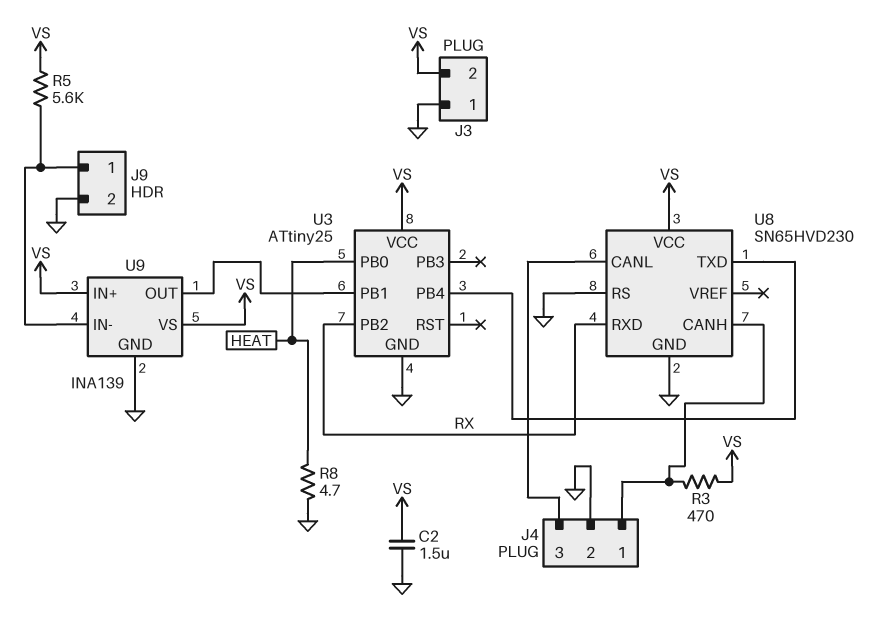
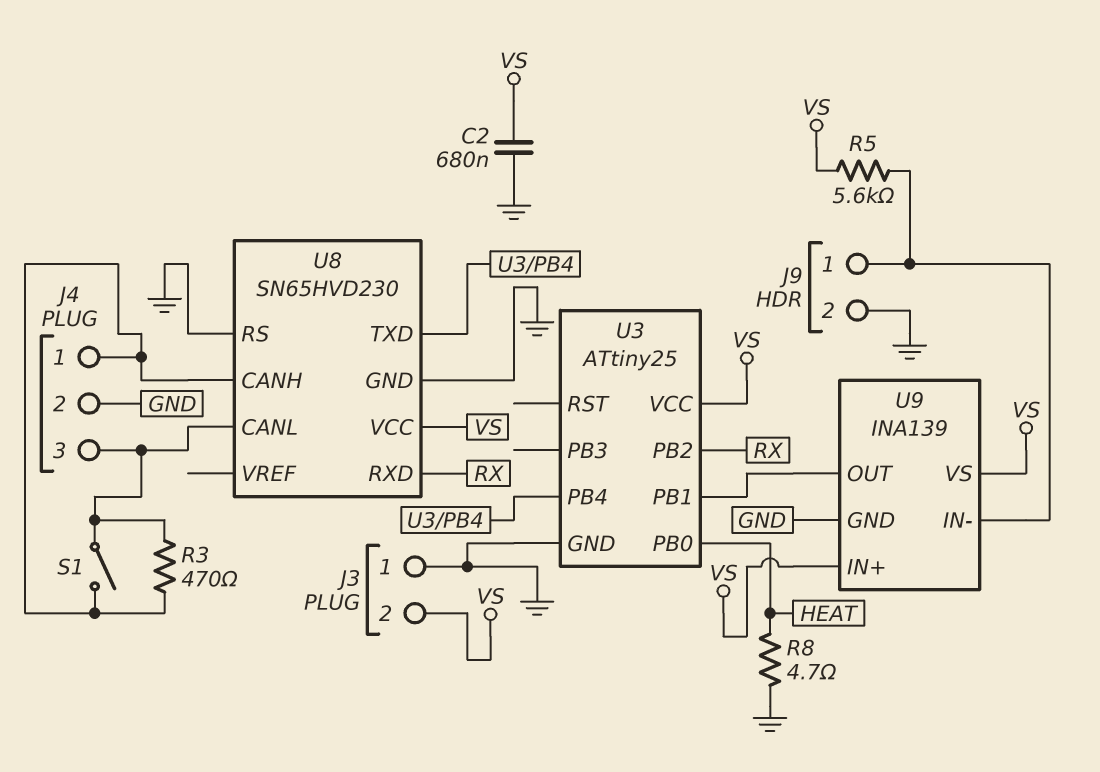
C2: 1.5uF (GND, VS) -> 680nF (GND, VS)
R3: 470 (J4/1, VS) -> 470 (J4/1, J4/3)
S1: none -> switch (J4/1, J4/3)

